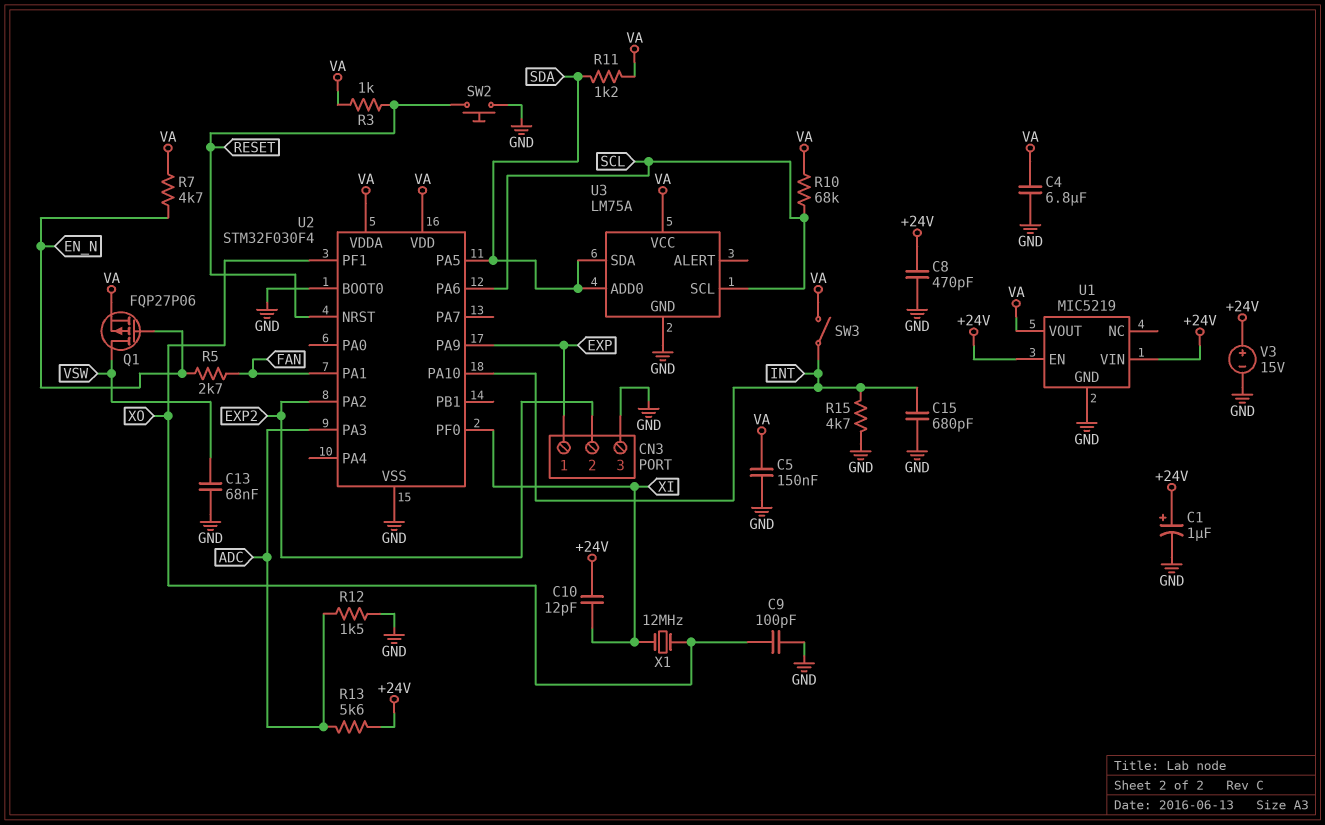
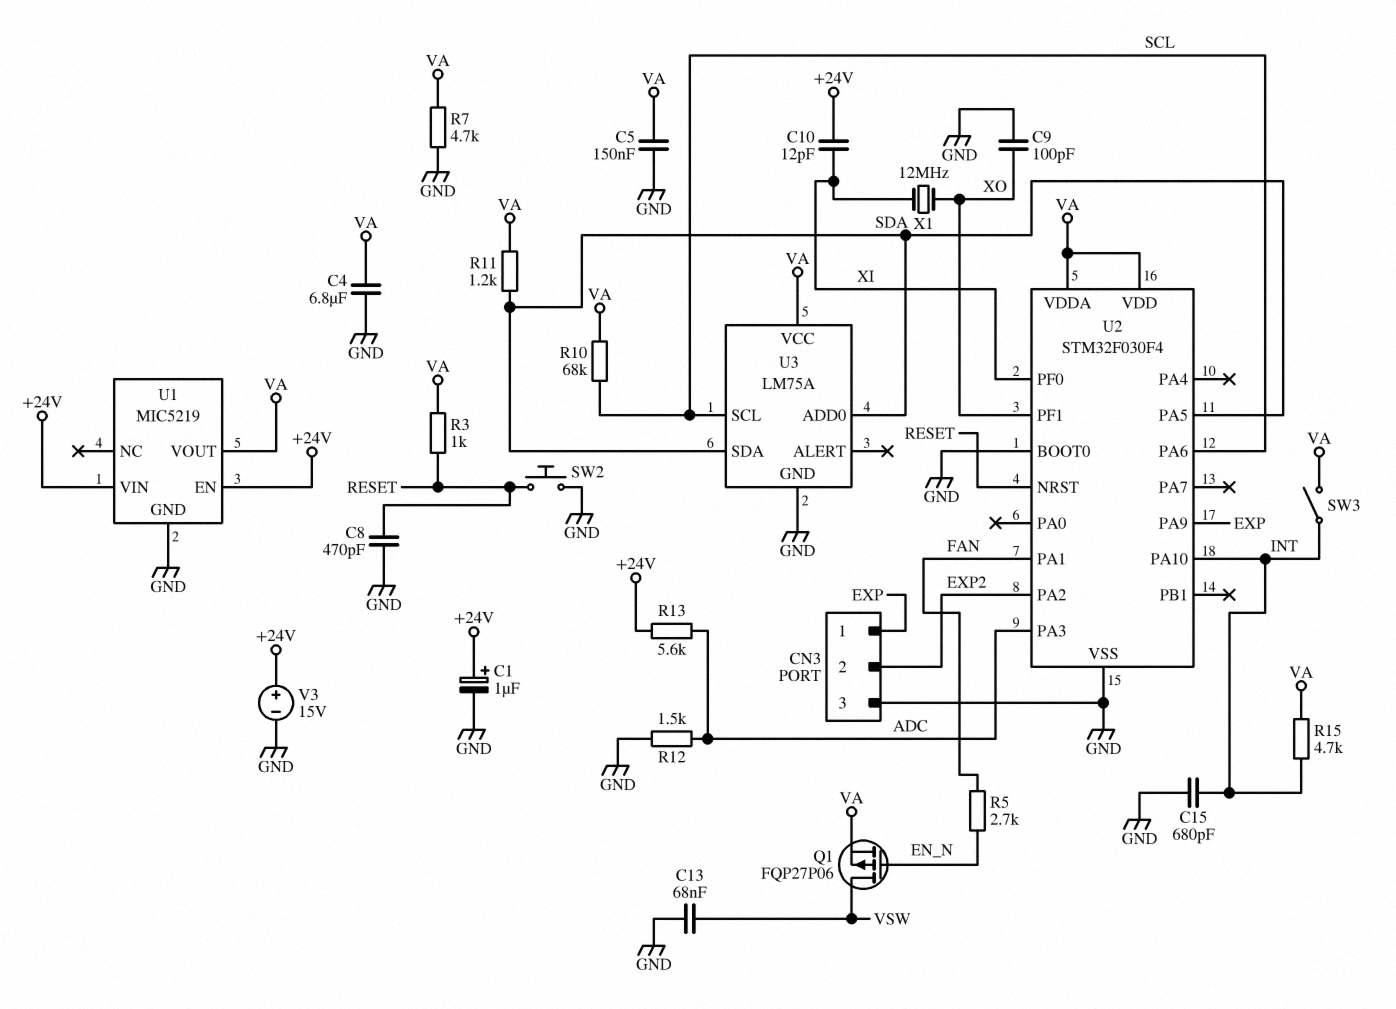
C8: 470pF (+24V, GND) -> 470pF (GND, RESET)
R7: 4.7k (EN_N, VA) -> 4.7k (GND, VA)
R15: 4.7k (GND, INT) -> 4.7k (INT, VA)

